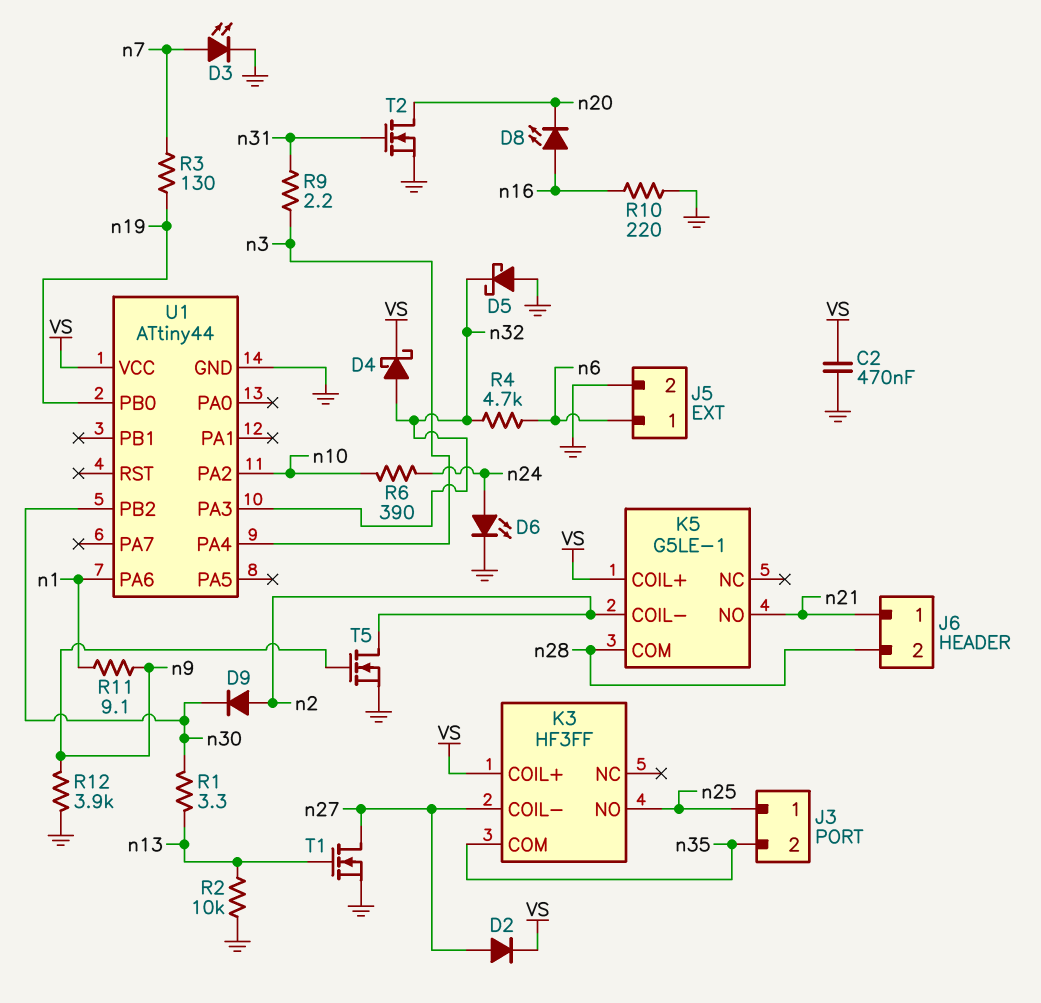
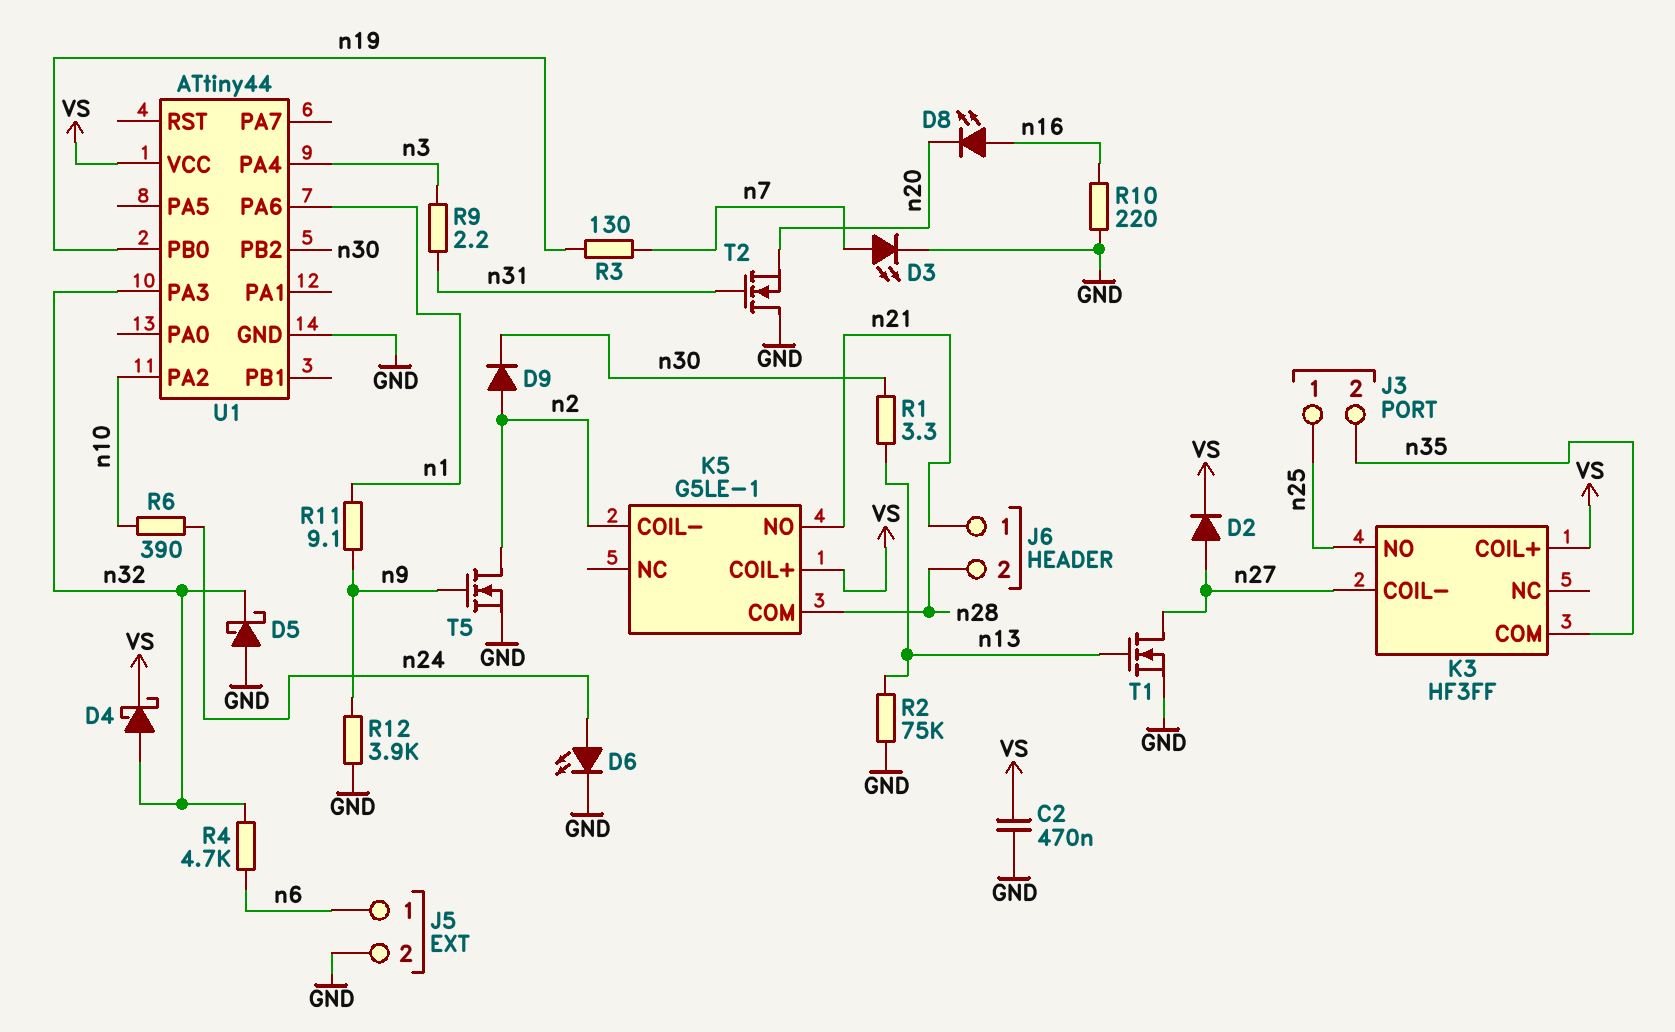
R2: 10k (GND, n13) -> 75k (GND, n13)
T2: NMOS (G n31, D n20, S GND) -> NMOS (G n31, D GND, S n20)

